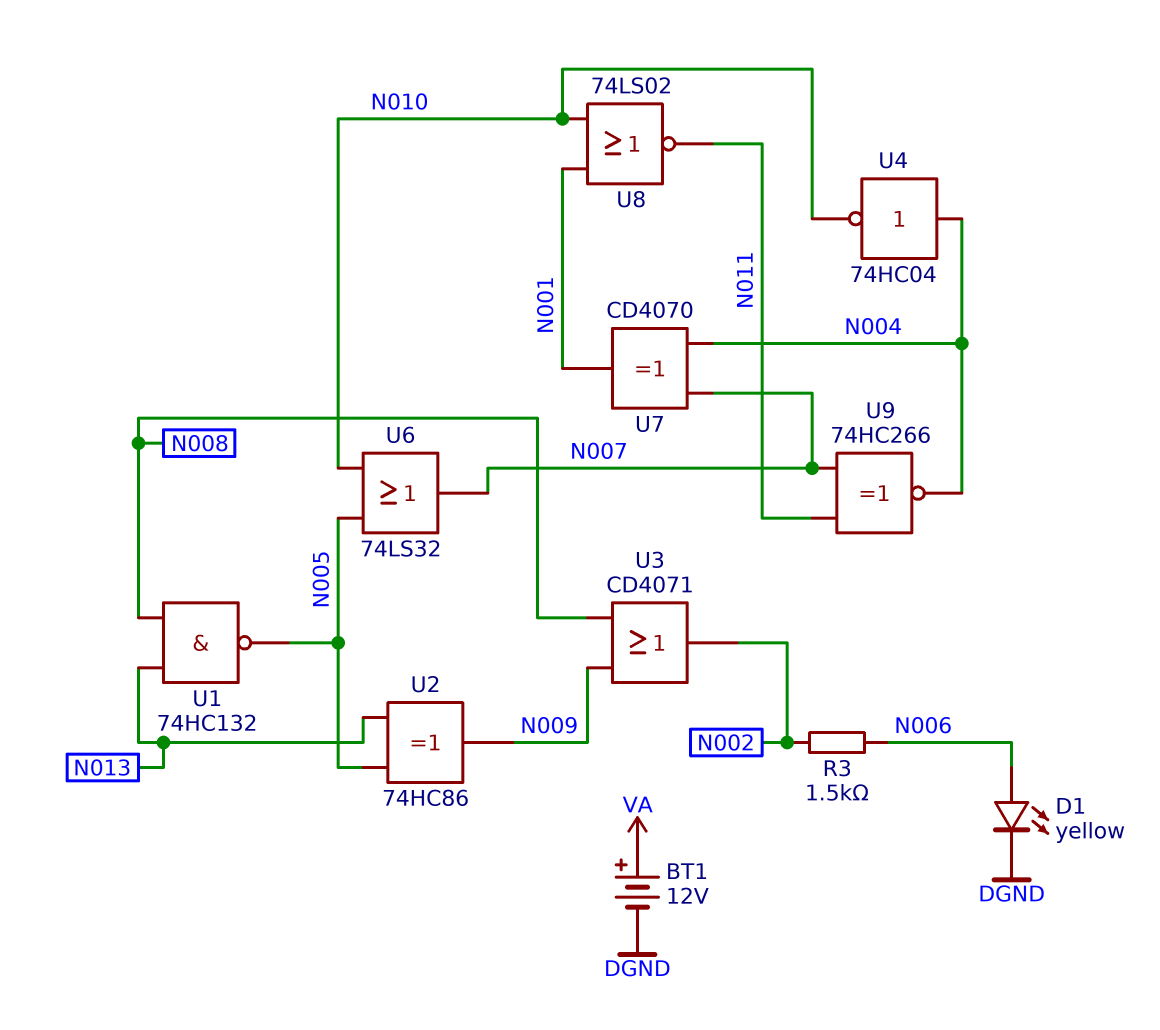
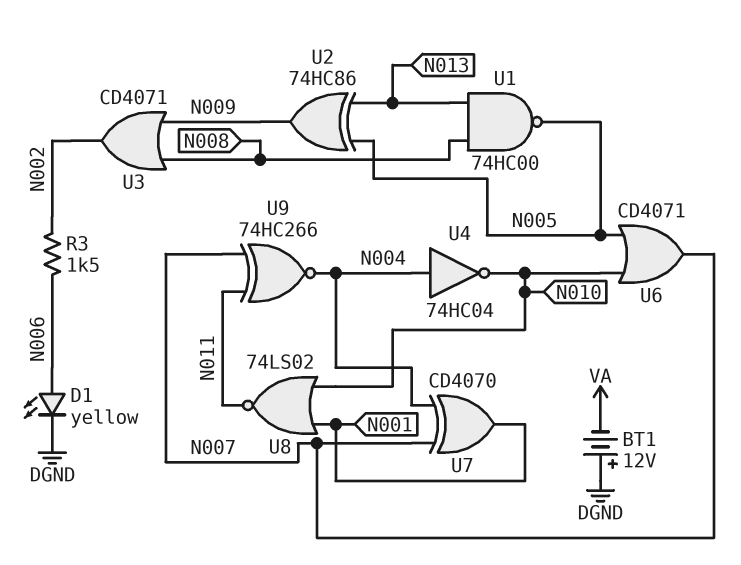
BT1: 12V (plus VA, minus DGND) -> 12V (plus DGND, minus VA)
U1: NAND 74HC132 (in N008, in N013, out N005) -> NAND 74HC00 (in N008, in N013, out N005)
U6: OR 74LS32 (in N005, in N010, out N007) -> OR CD4071 (in N005, in N010, out N007)

